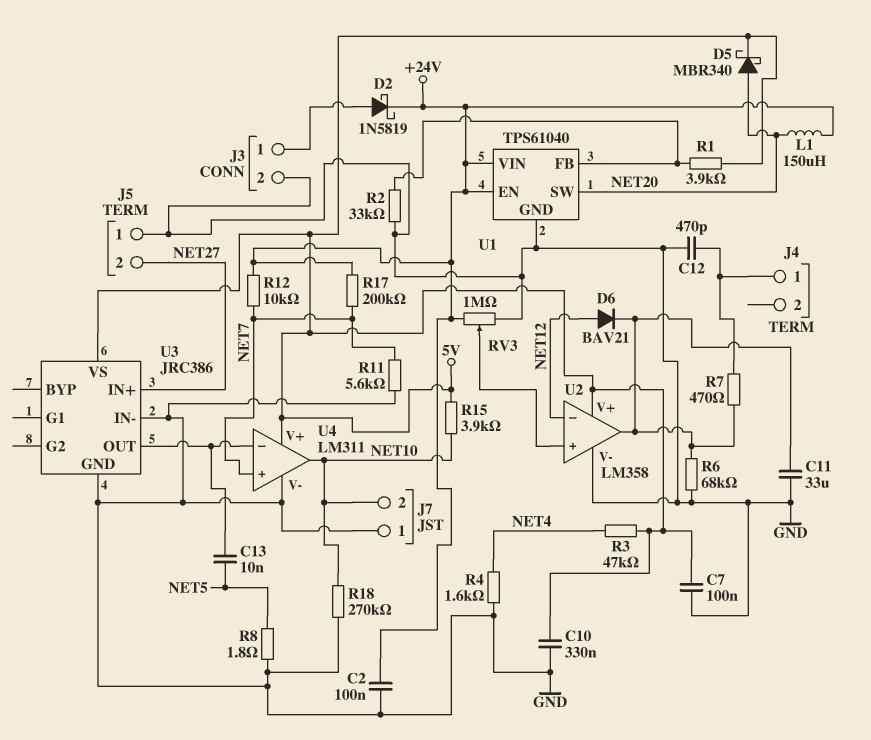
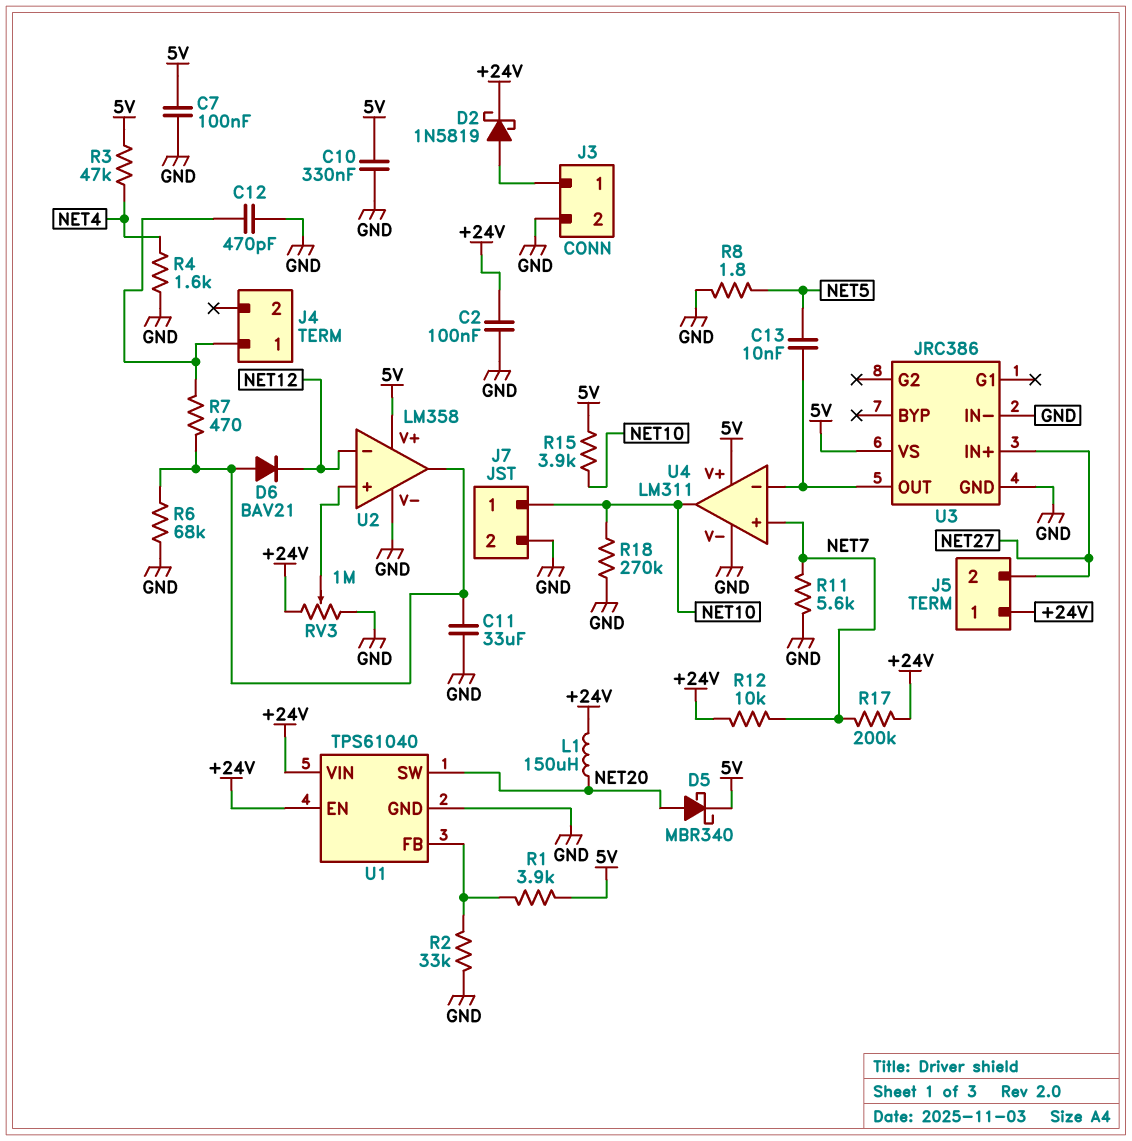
D6: diode BAV21 (A NET12, K U2/out) -> diode BAV21 (A U2/out, K NET12)
J5 pin 1: GND -> +24V
J7 pin 1: GND -> NET10
J7 pin 2: NET10 -> GND

